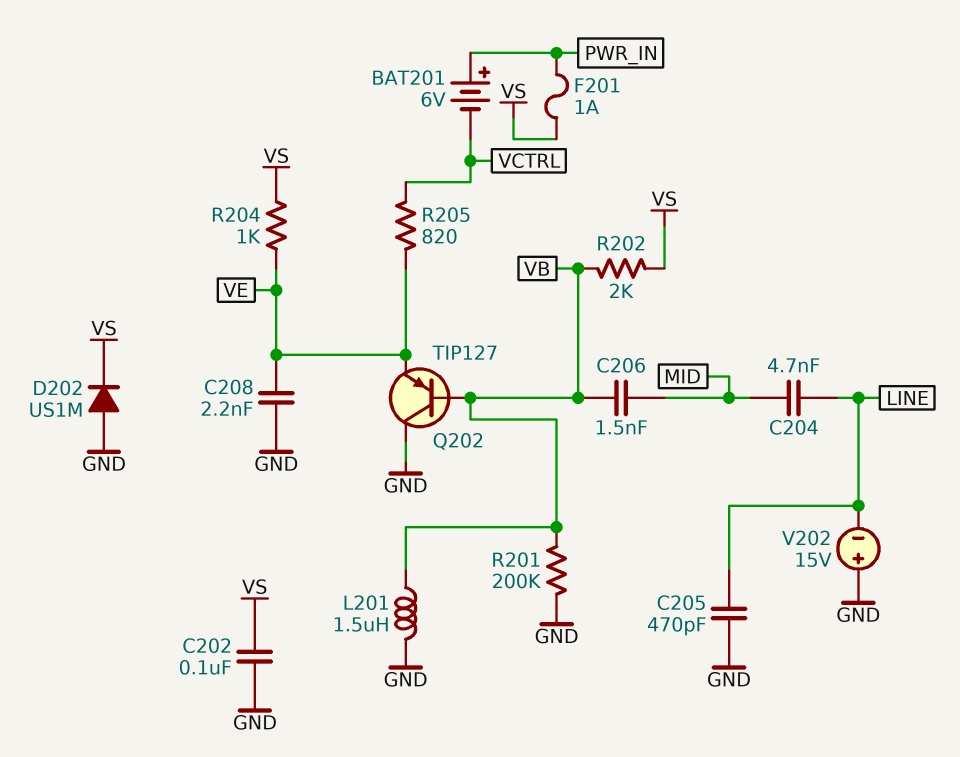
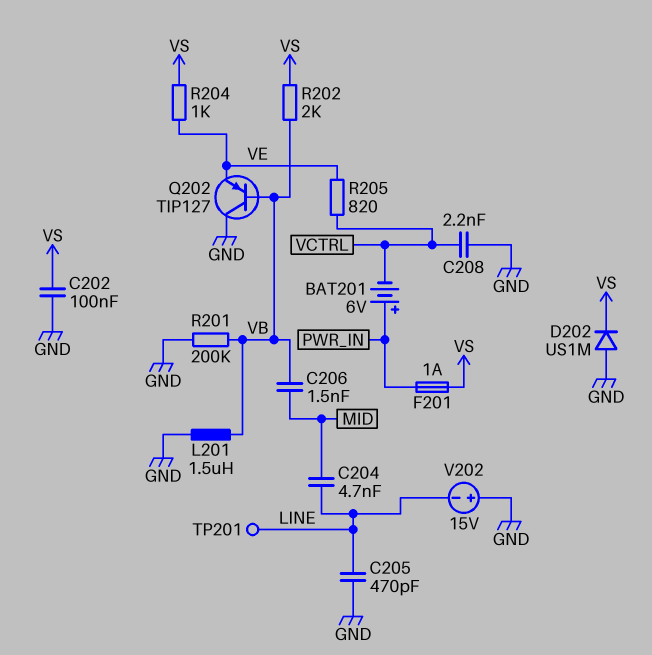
C208: 2.2nF (GND, VE) -> 2.2nF (GND, VCTRL)
TP201: none -> test point (LINE)

